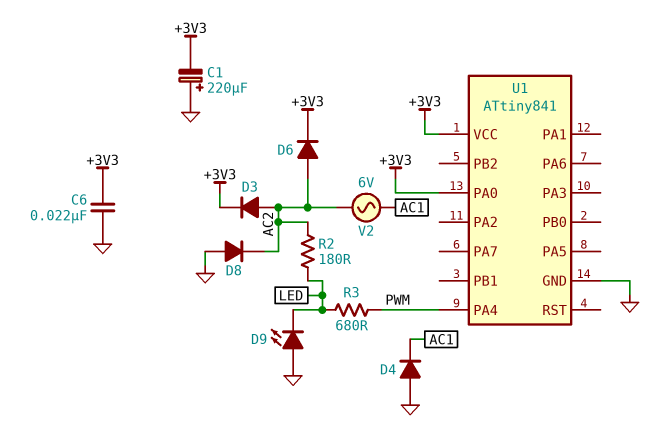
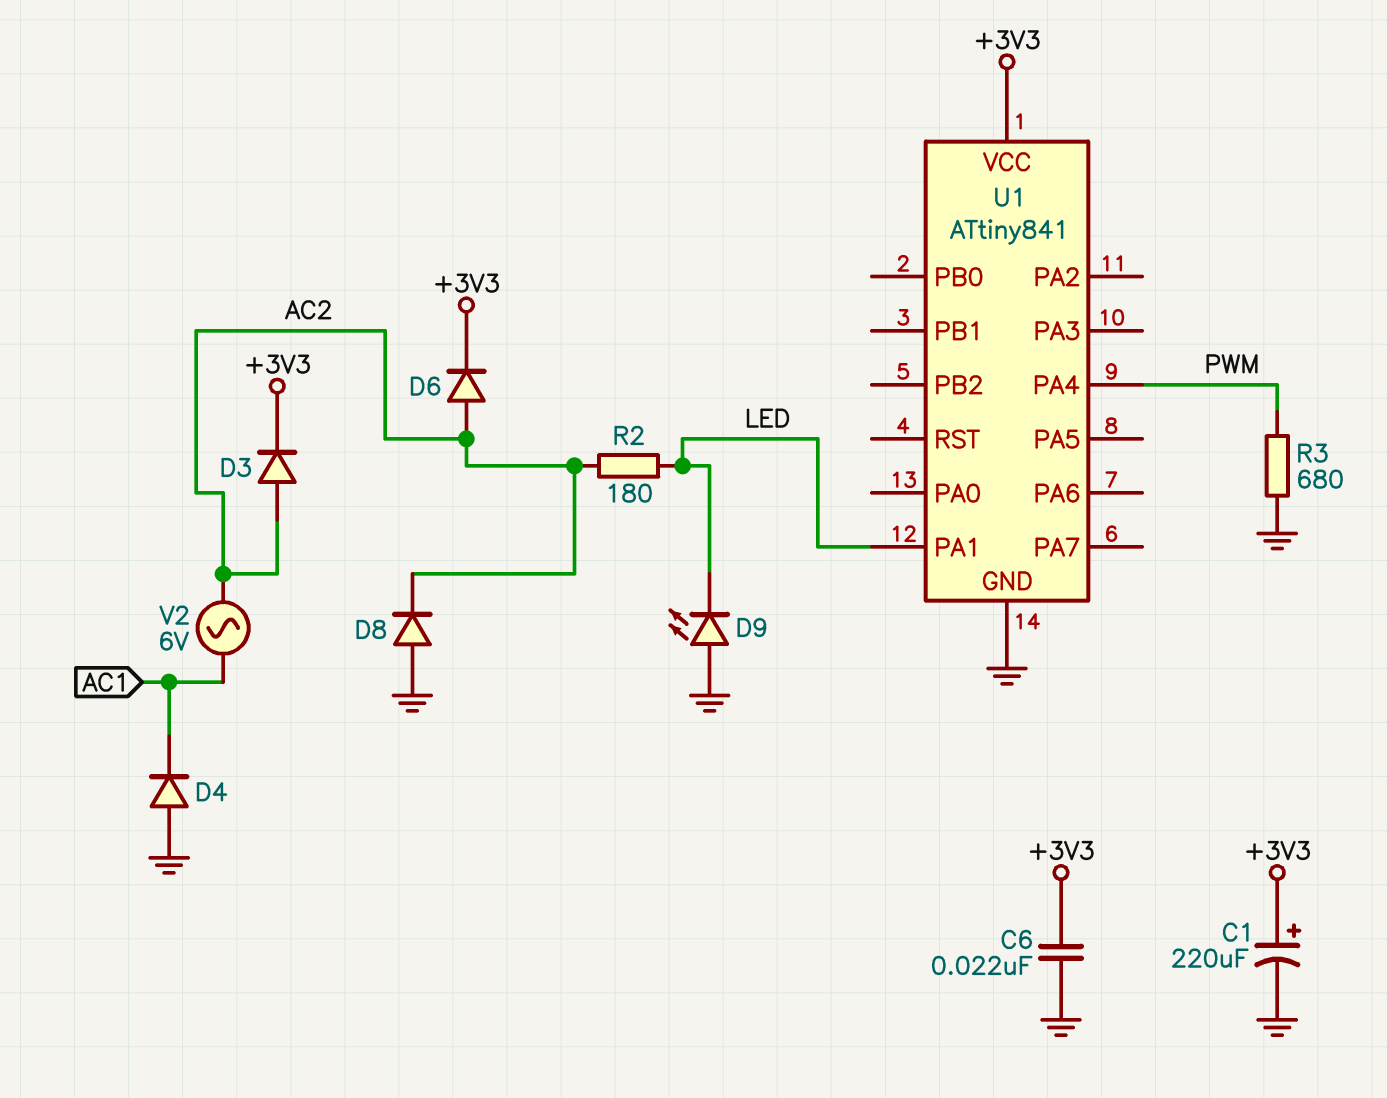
C1: 220uF (plus GND, minus +3V3) -> 220uF (plus +3V3, minus GND)
R3: 680 (LED, PWM) -> 680 (GND, PWM)
U1 pin PA0: +3V3 -> none
U1 pin PA1: none -> LED

